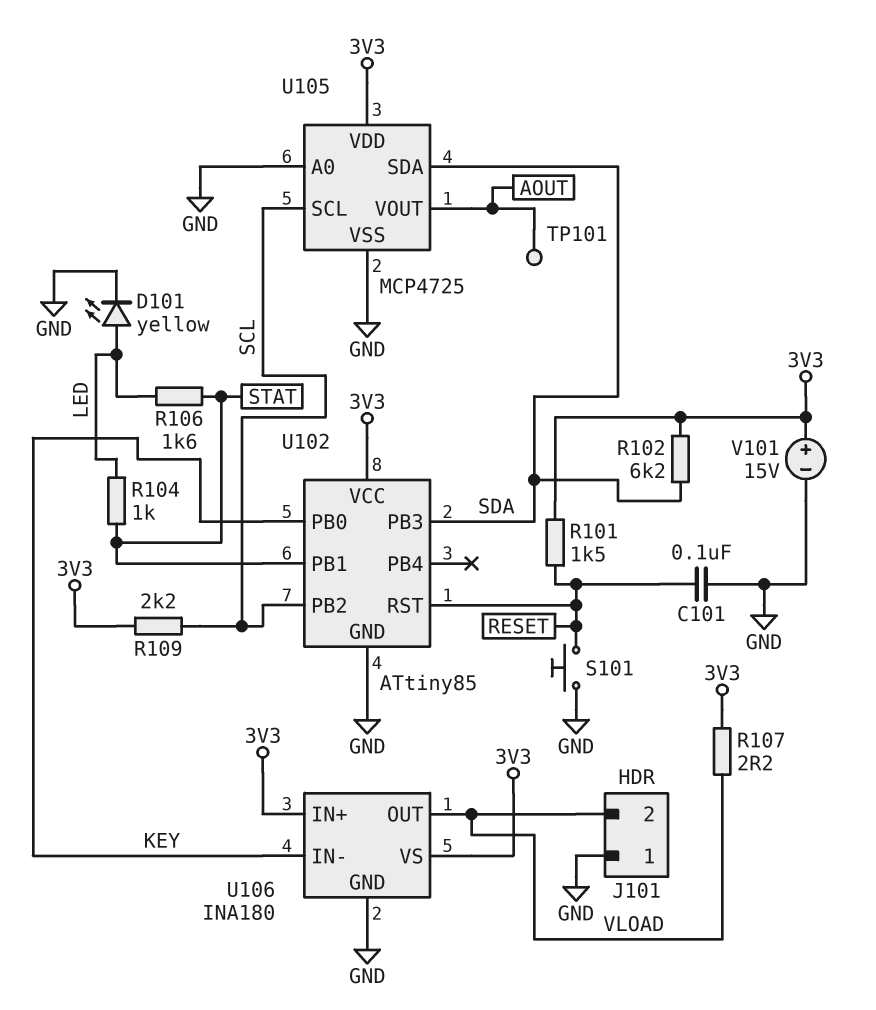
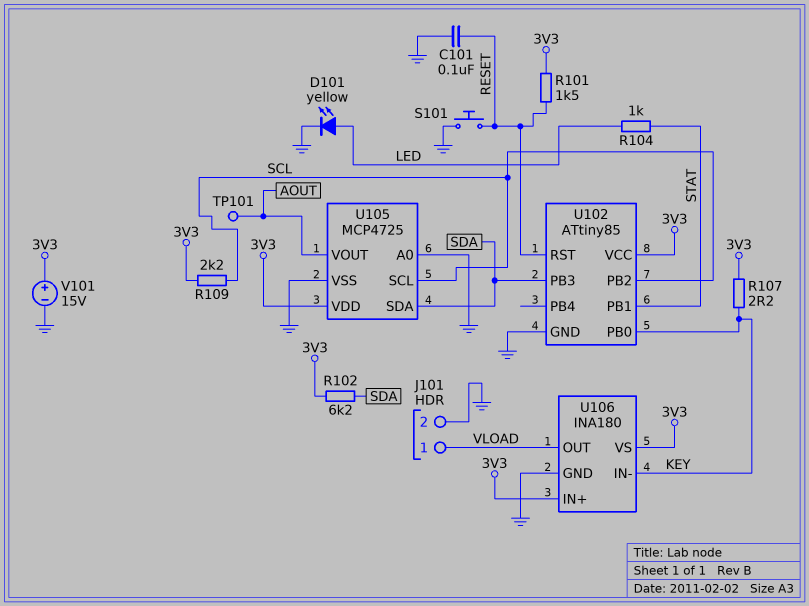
J101 pin 1: GND -> VLOAD
J101 pin 2: VLOAD -> GND
R106: 1.6k (LED, STAT) -> none
R107: 2.2 (3V3, VLOAD) -> 2.2 (3V3, KEY)

